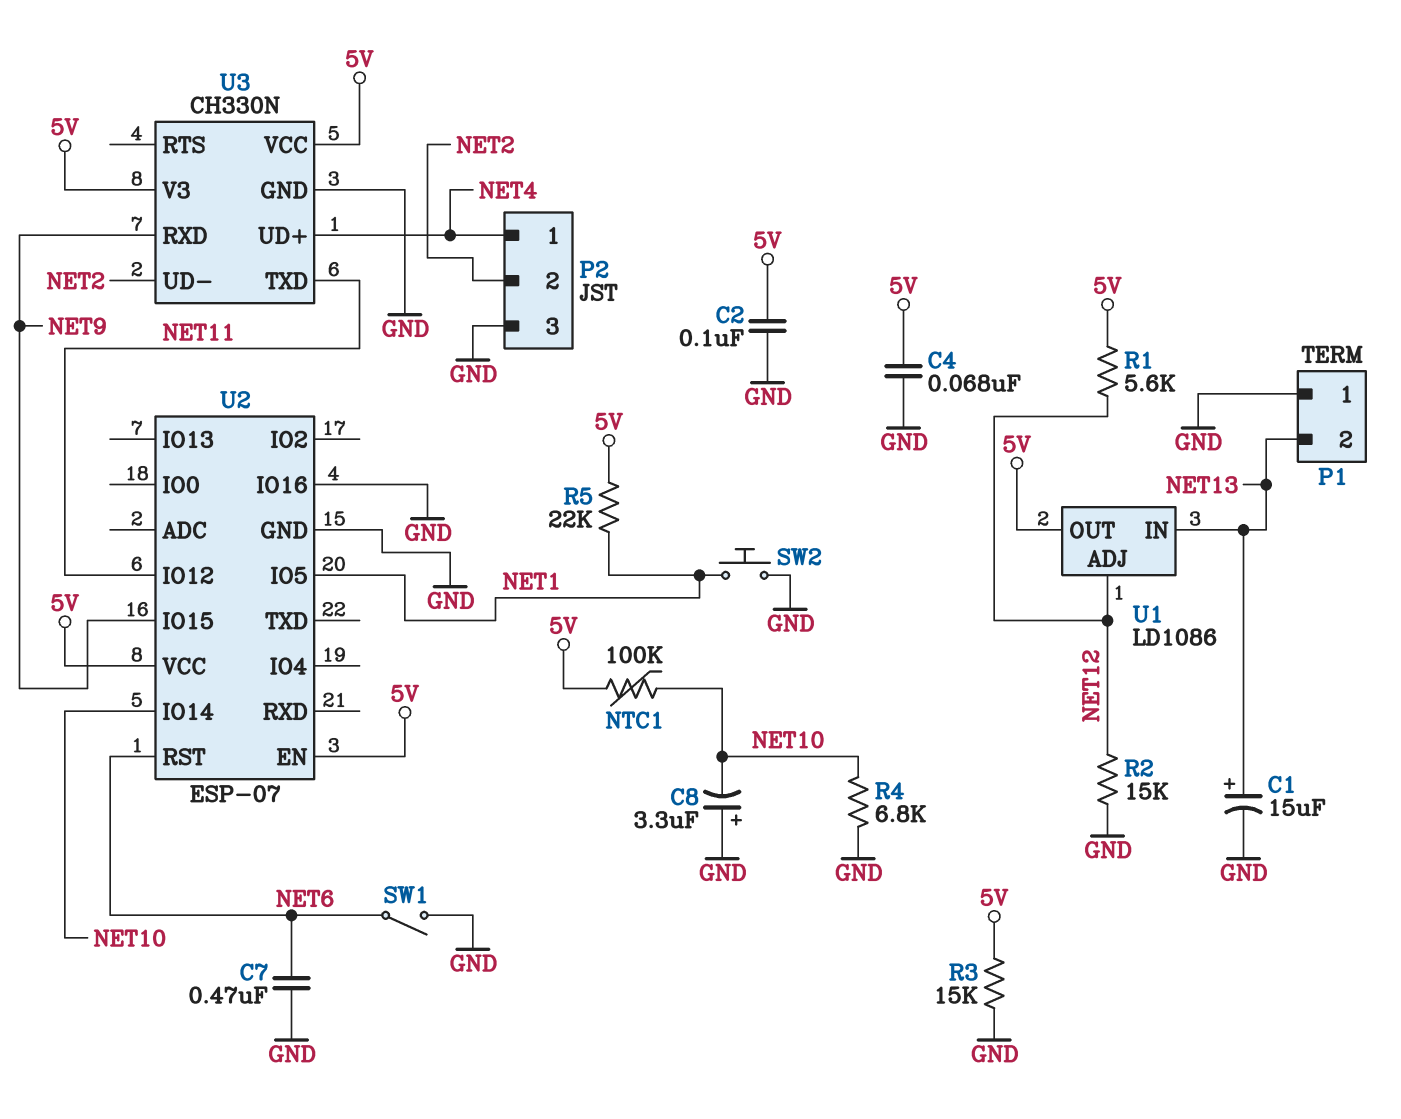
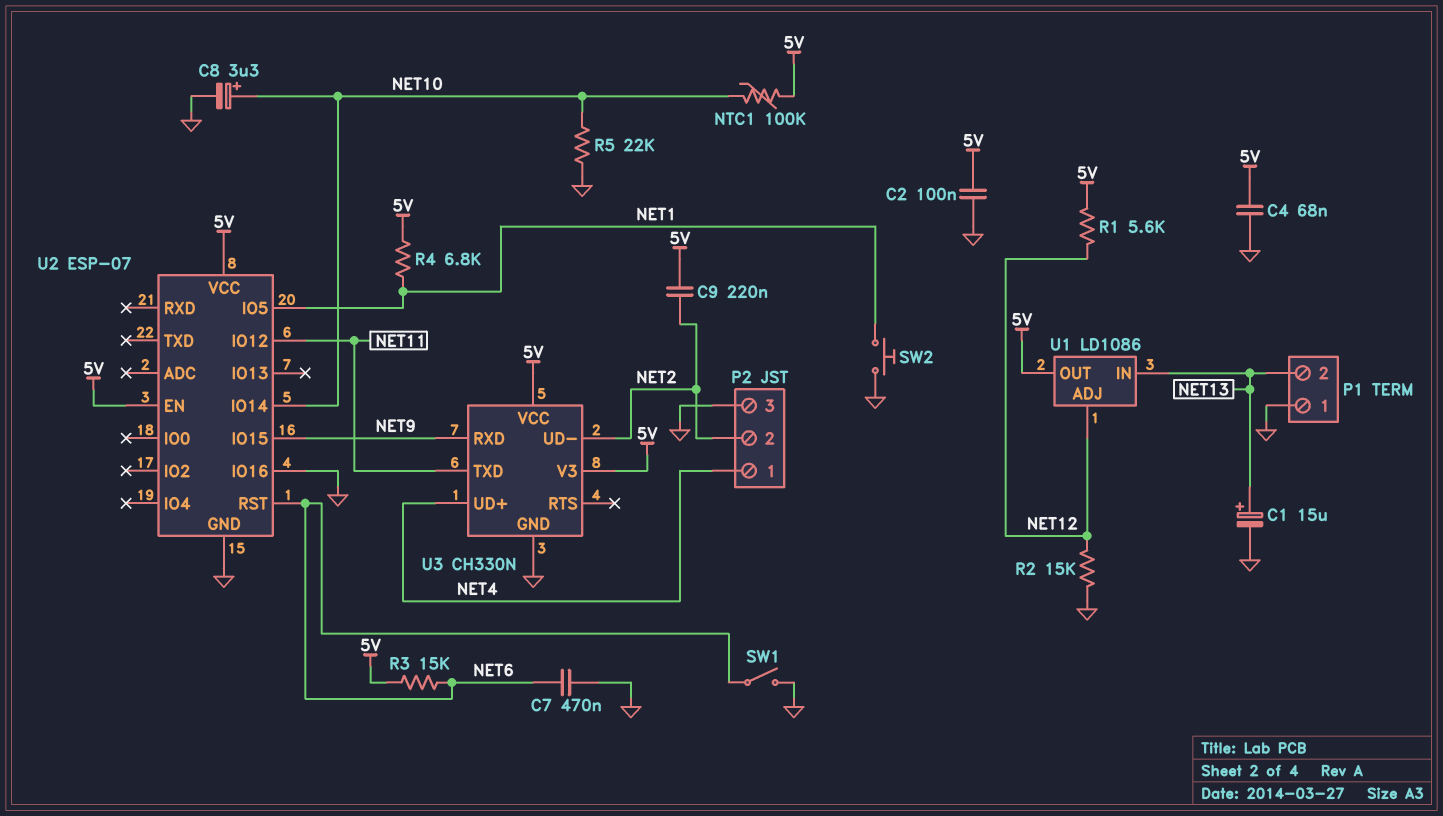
C8: 3.3uF (plus GND, minus NET10) -> 3.3uF (plus NET10, minus GND)
C9: none -> 220nF (5V, NET2)
R3: 15k (5V, GND) -> 15k (5V, NET6)
R4: 6.8k (GND, NET10) -> 6.8k (5V, NET1)
R5: 22k (5V, NET1) -> 22k (GND, NET10)

